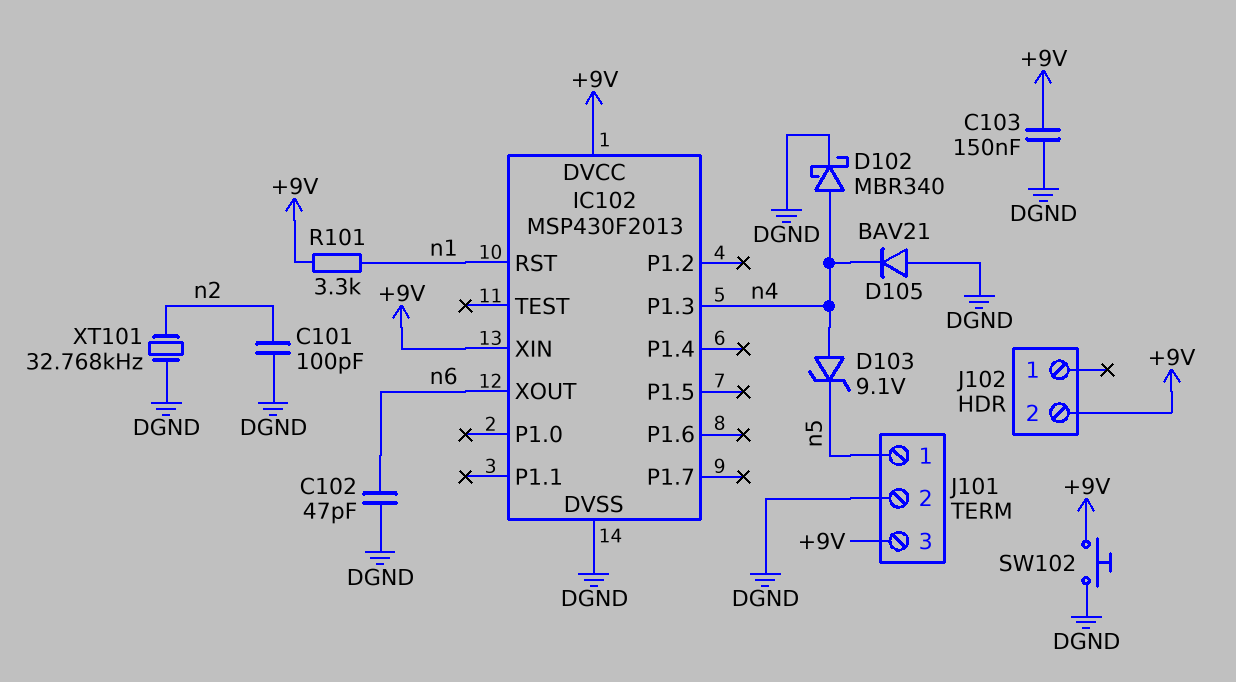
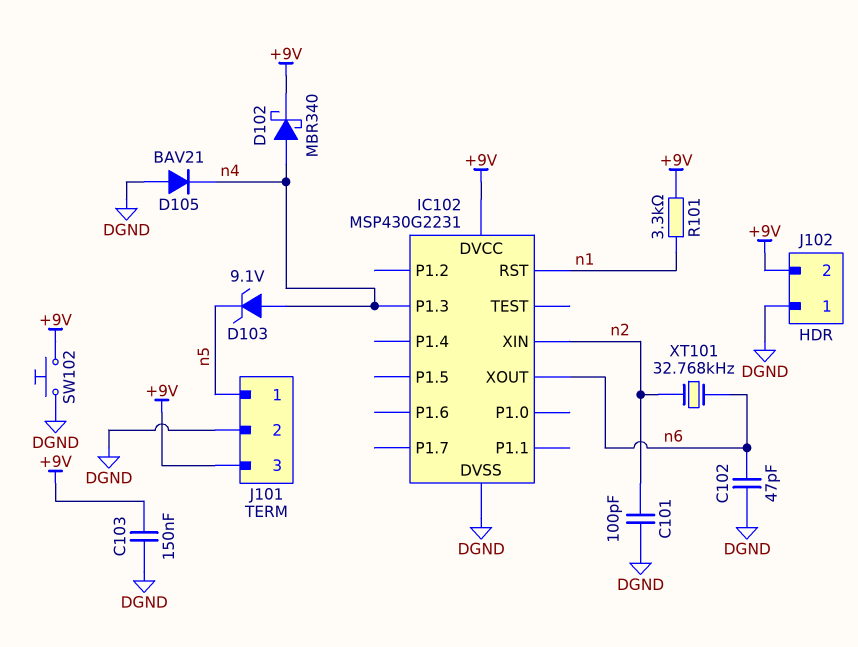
D102: schottky MBR340 (A n4, K DGND) -> schottky MBR340 (A n4, K +9V)
IC102: MSP430F2013 -> MSP430G2231
IC102 pin XIN: +9V -> n2
J102 pin 1: none -> DGND
XT101: 32.768kHz (DGND, n2) -> 32.768kHz (n2, n6)

